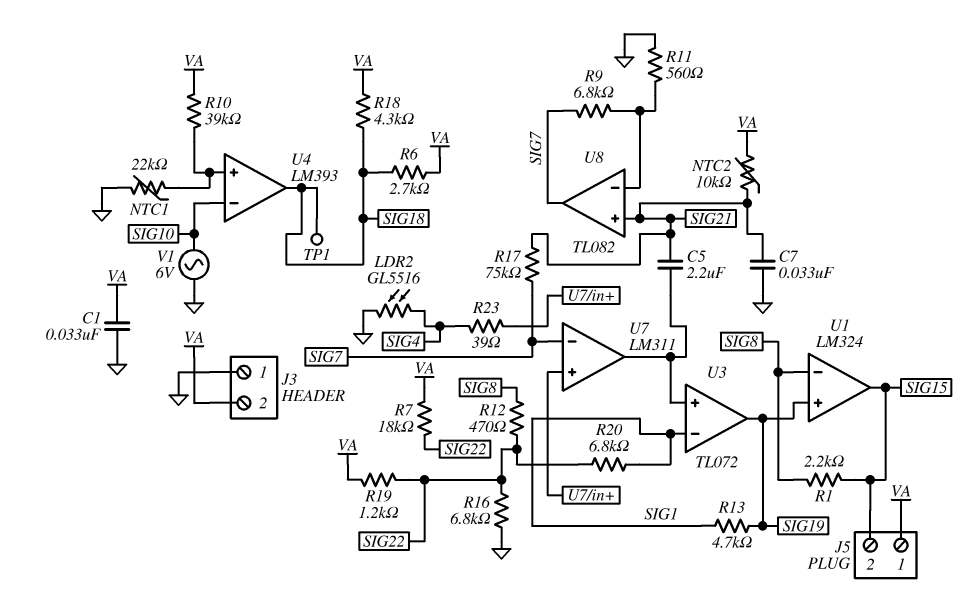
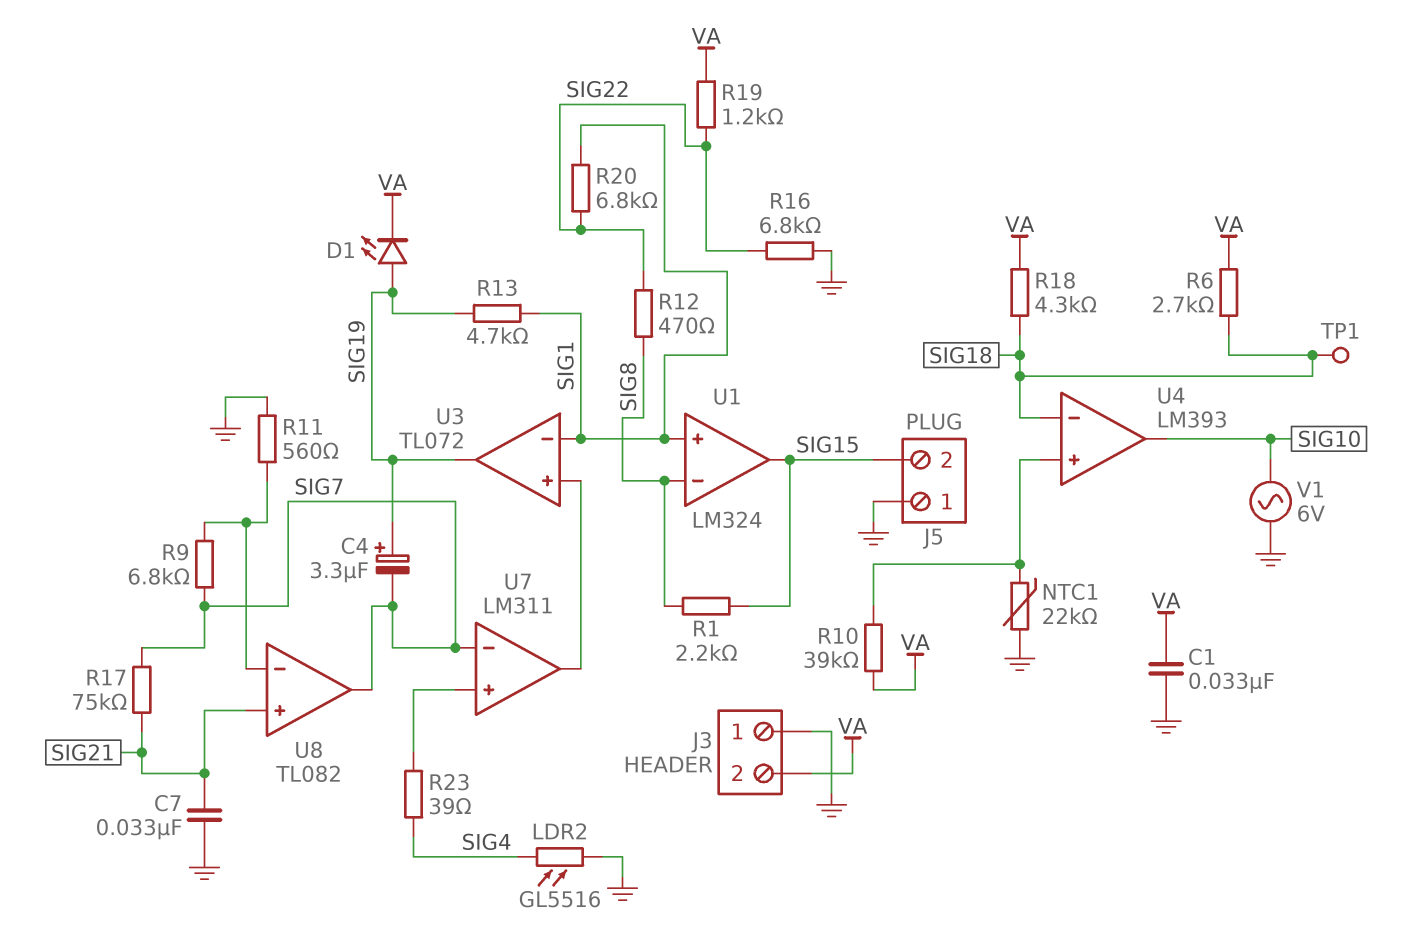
C4: none -> 3.3uF (plus SIG19, minus SIG7)
C5: 2.2uF (SIG21, U3/in+) -> none
D1: none -> LED (A SIG19, K VA)
J5 pin 1: VA -> GND
NTC2: 10k (SIG21, VA) -> none
R7: 18k (SIG22, VA) -> none
U1 pin in+: SIG19 -> SIG1
U4 pin in-: SIG10 -> SIG18
U4 pin out: SIG18 -> SIG10

